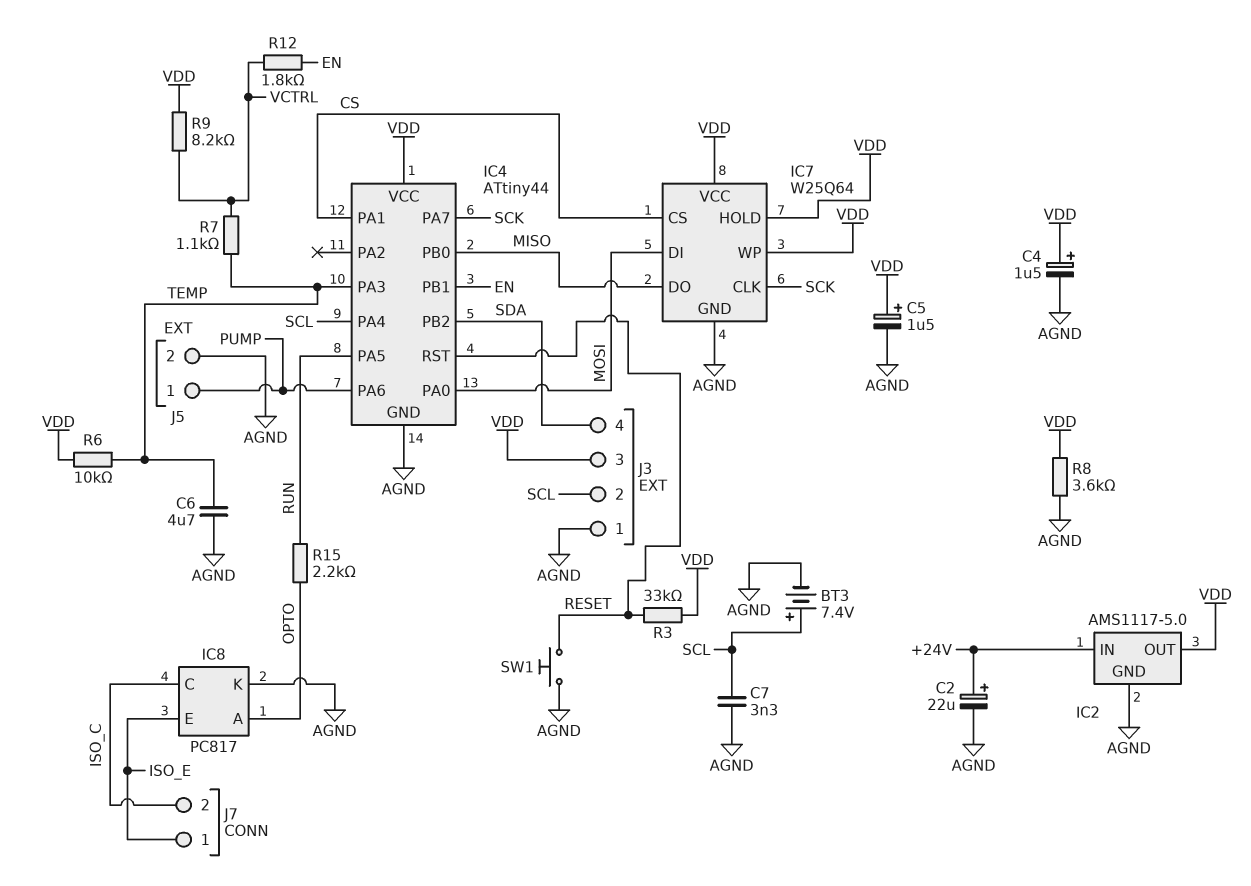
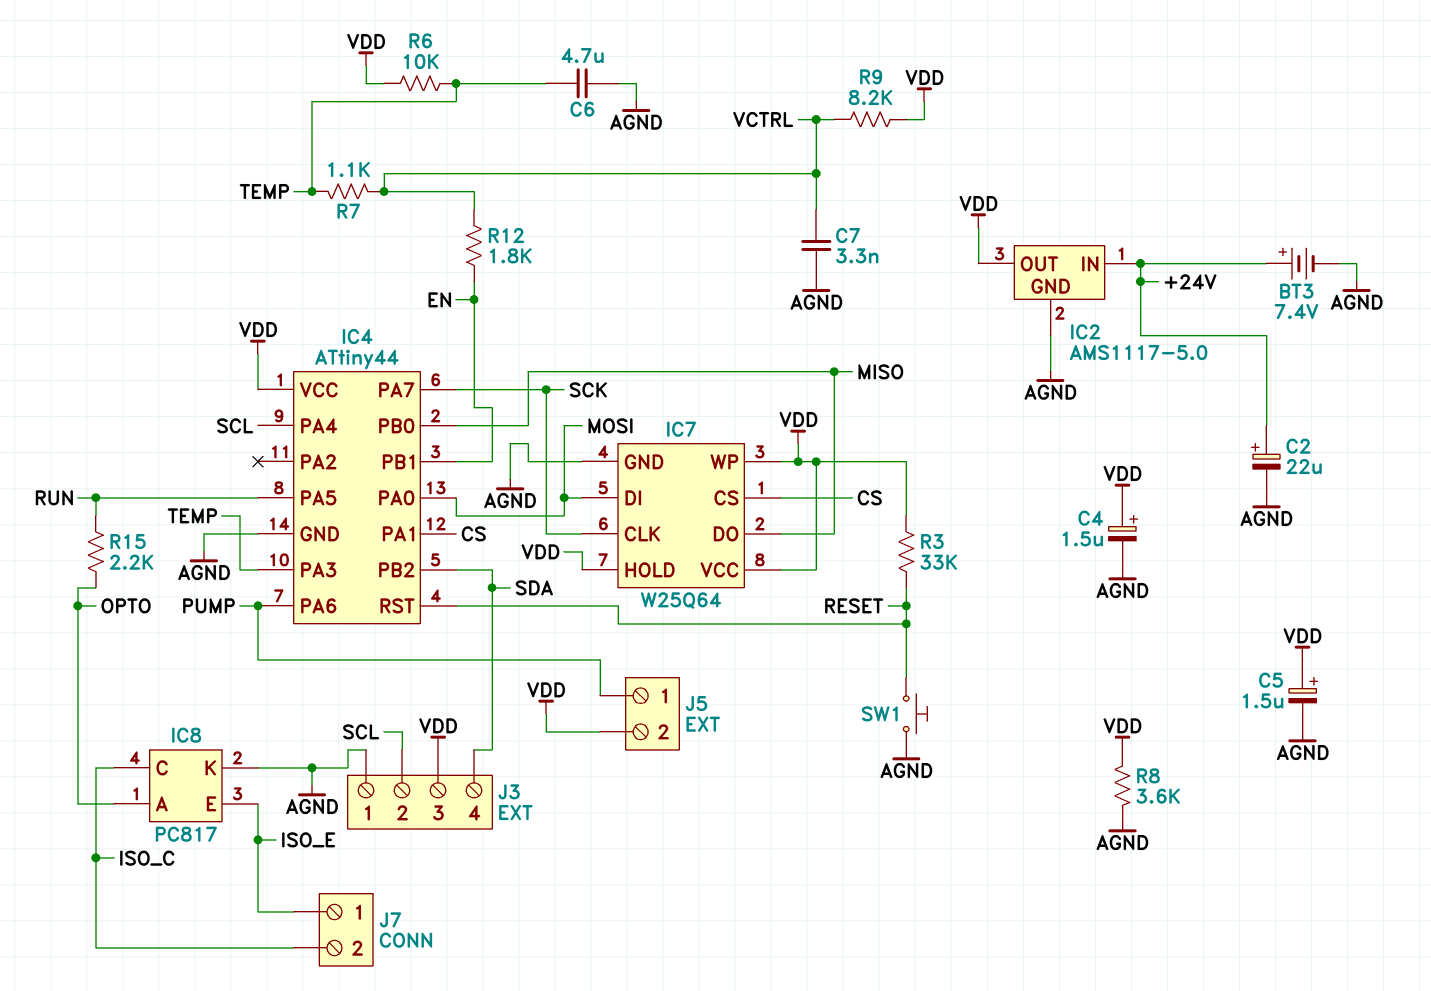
BT3: 7.4V (plus SCL, minus AGND) -> 7.4V (plus +24V, minus AGND)
C7: 3.3nF (AGND, SCL) -> 3.3nF (AGND, VCTRL)
J5 pin 2: AGND -> VDD

